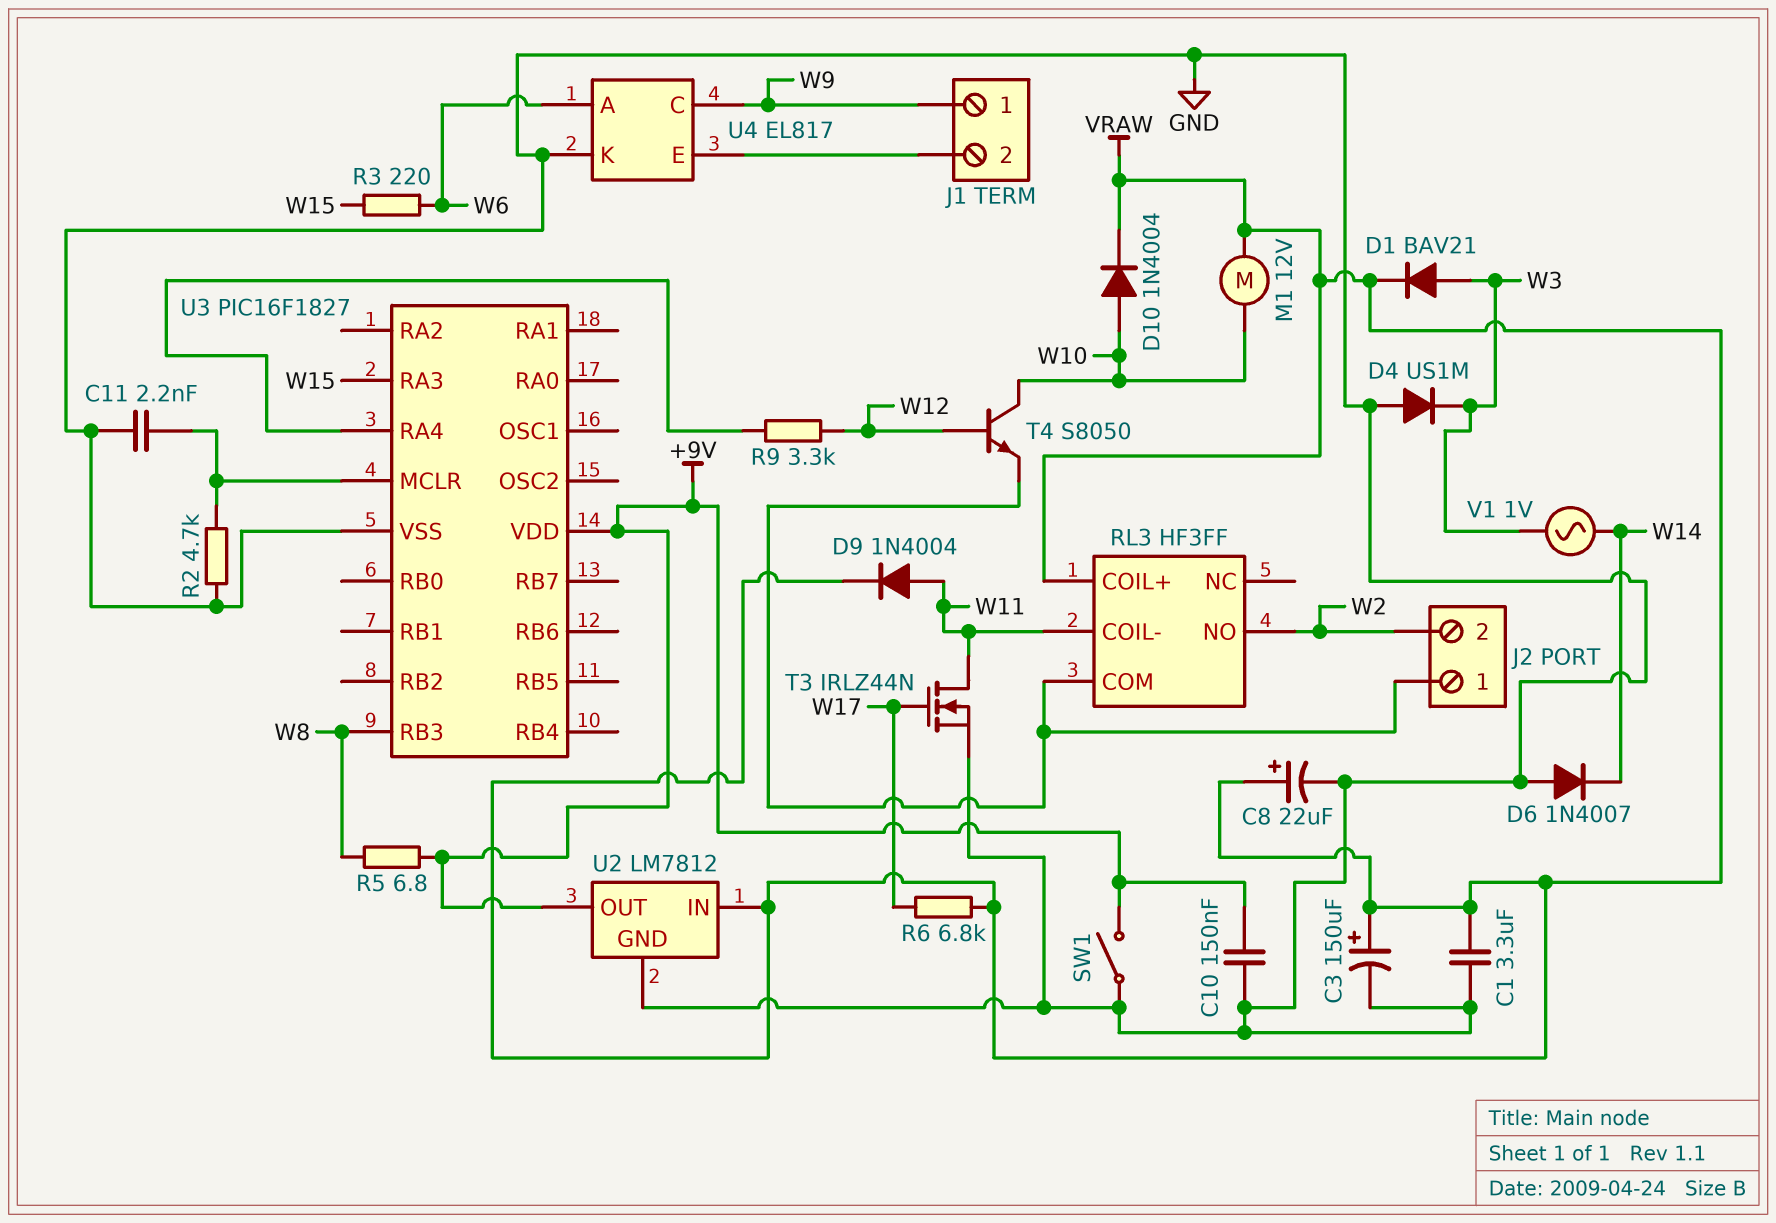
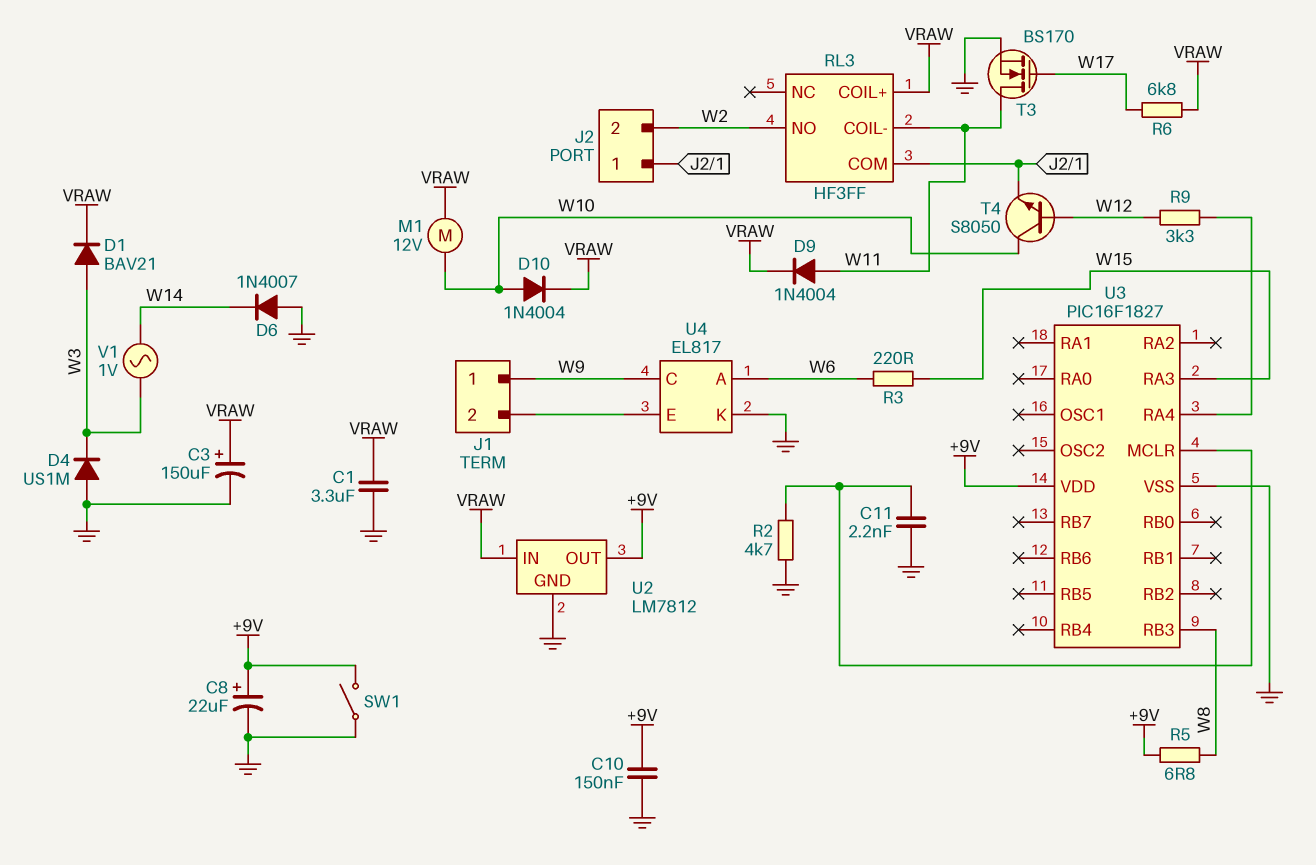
C8: 22uF (plus VRAW, minus GND) -> 22uF (plus +9V, minus GND)
T3: NMOS IRLZ44N (G W17, D W11, S GND) -> NMOS BS170 (G W17, D W11, S GND)

